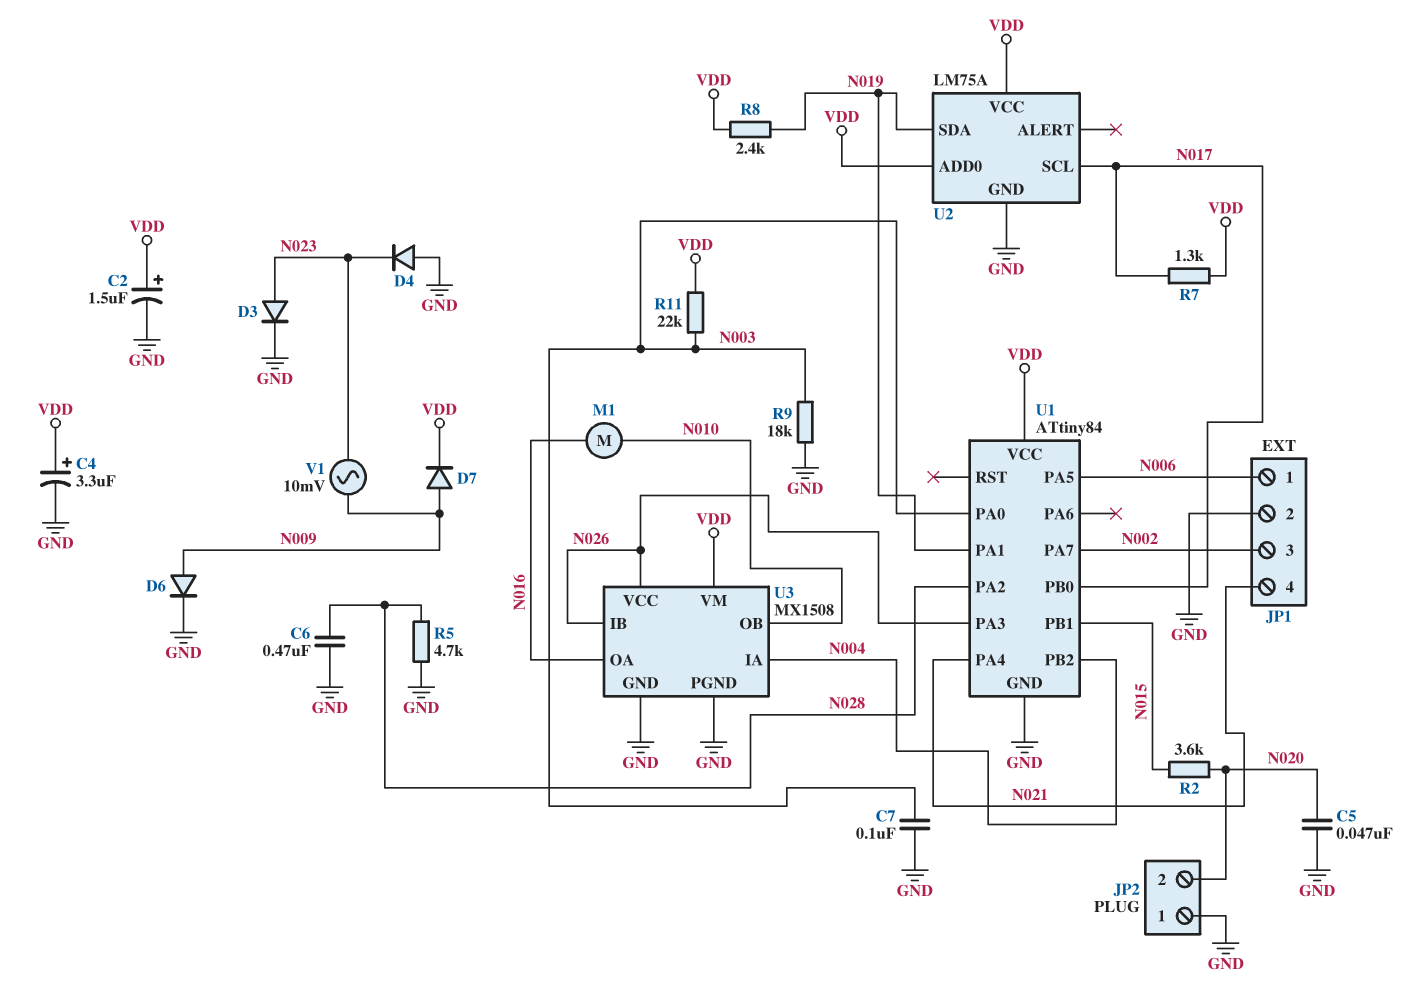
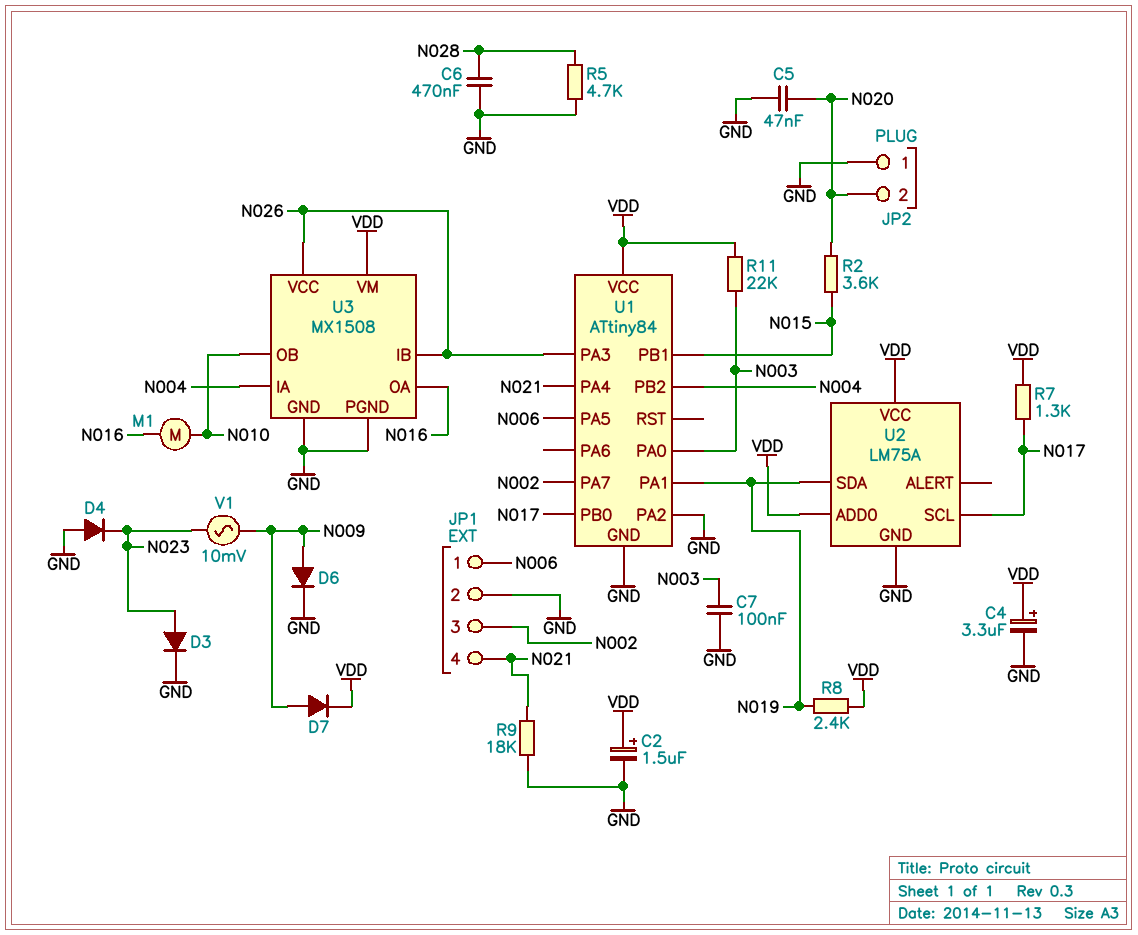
R9: 18k (GND, N003) -> 18k (GND, N021)
U1 pin PA2: N028 -> GND

